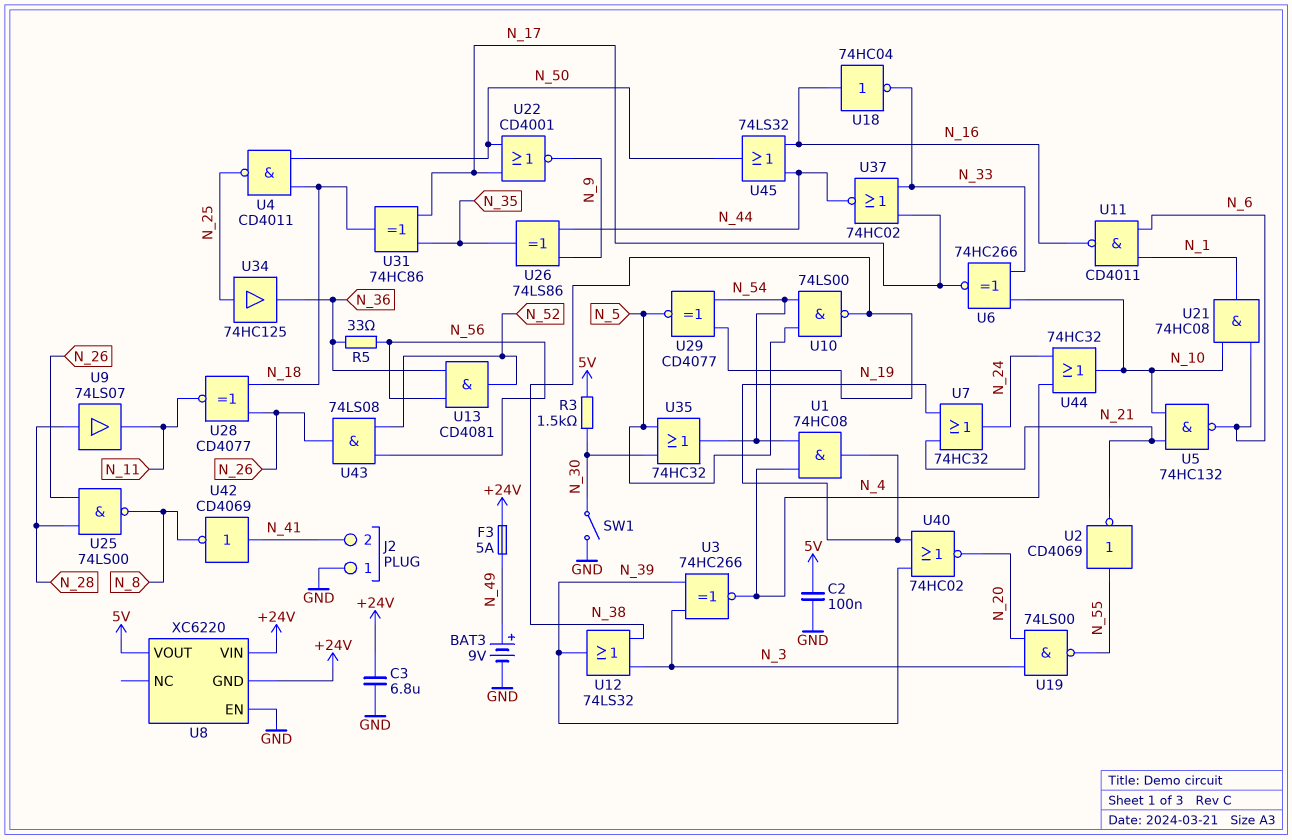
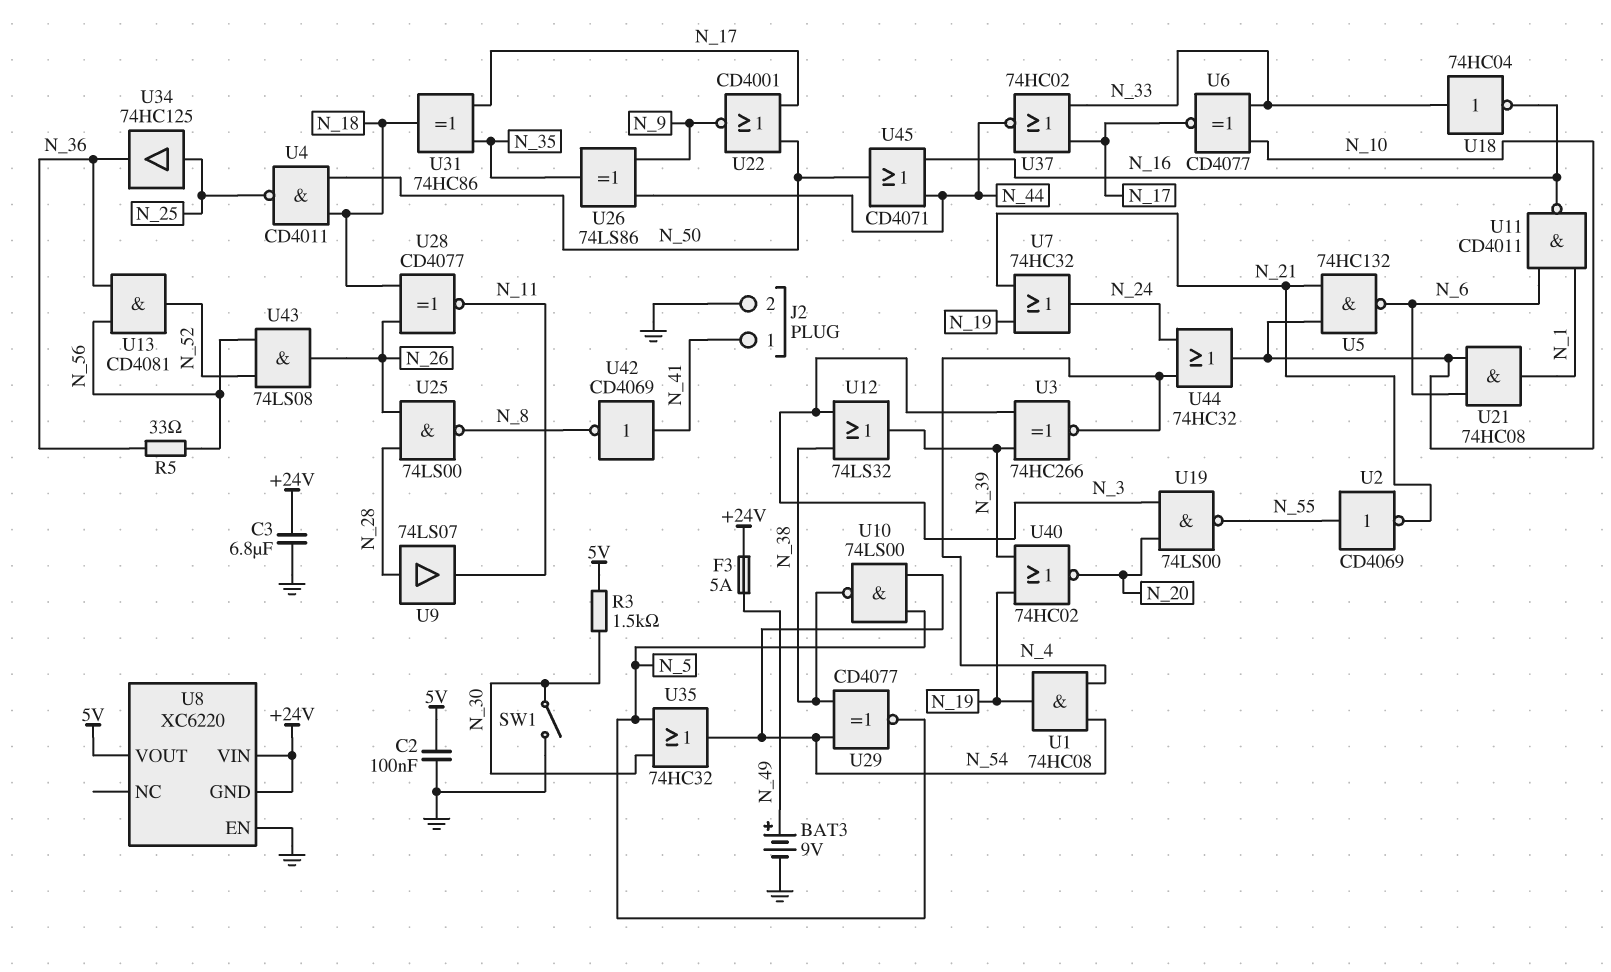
J2 pin 1: GND -> N_41
J2 pin 2: N_41 -> GND
U6: XNOR 74HC266 (in N_10, in N_33, out N_17) -> XNOR CD4077 (in N_10, in N_33, out N_17)
U18: NOT 74HC04 (in N_16, out N_33) -> NOT 74HC04 (in N_33, out N_16)
U45: OR 74LS32 (in N_16, in N_44, out N_50) -> OR CD4071 (in N_16, in N_44, out N_50)

